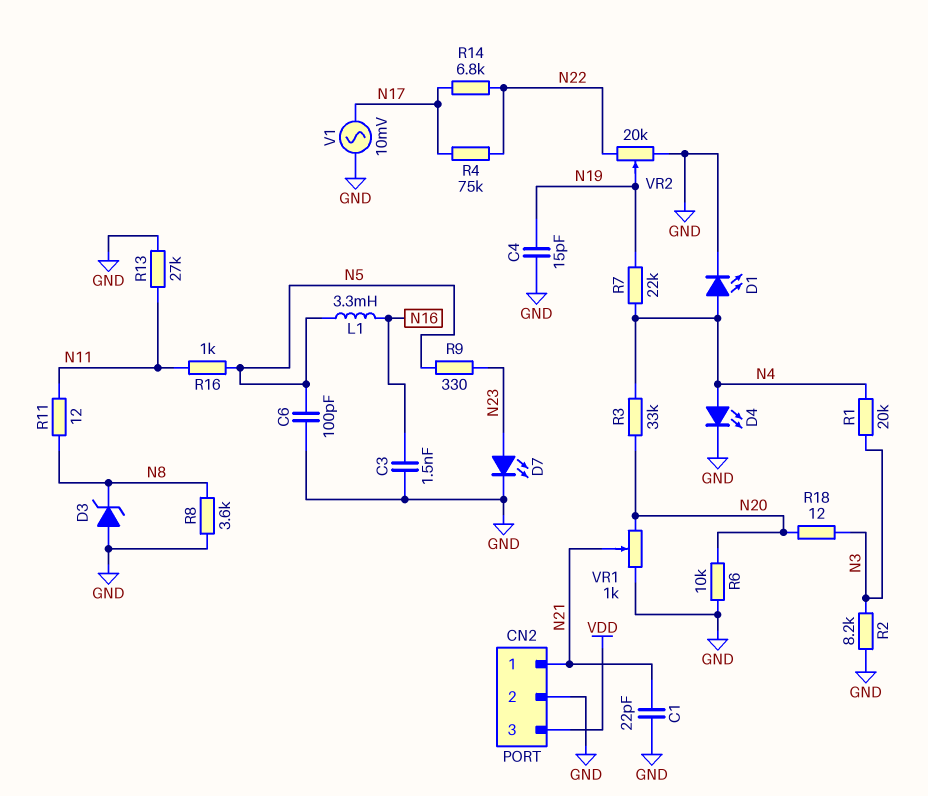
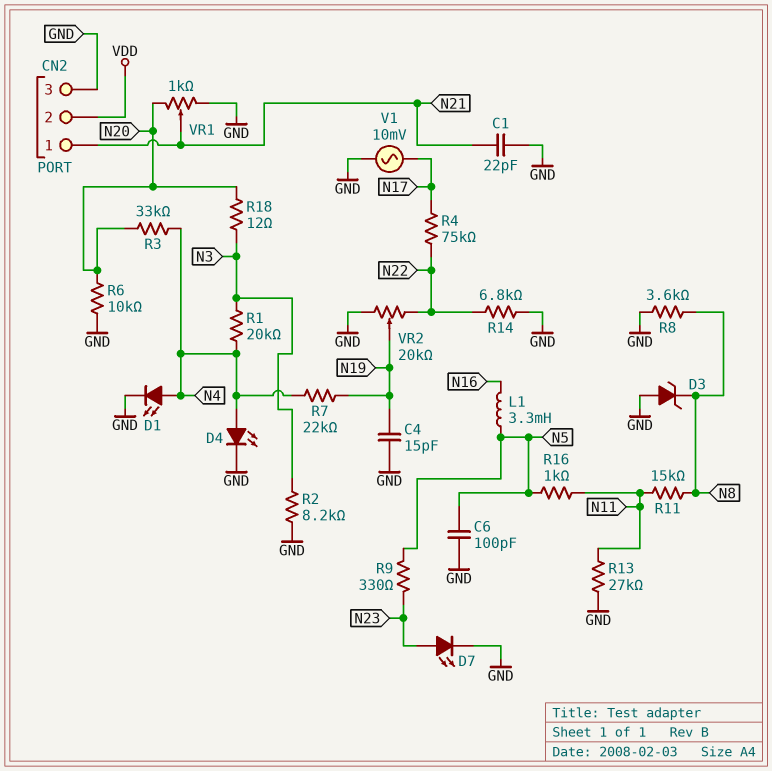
C3: 1.5nF (GND, N16) -> none
CN2 pin 2: GND -> VDD
CN2 pin 3: VDD -> GND
R11: 12 (N8, N11) -> 15k (N8, N11)
R14: 6.8k (N17, N22) -> 6.8k (GND, N22)

